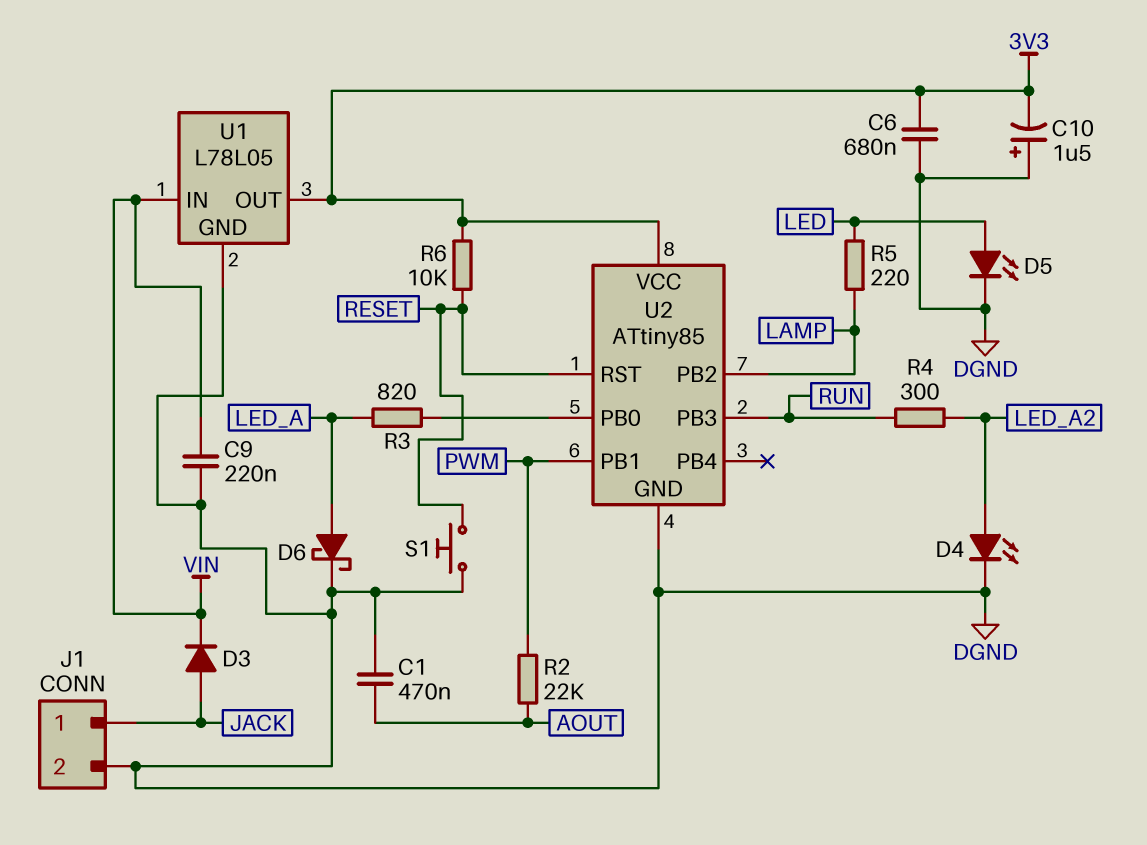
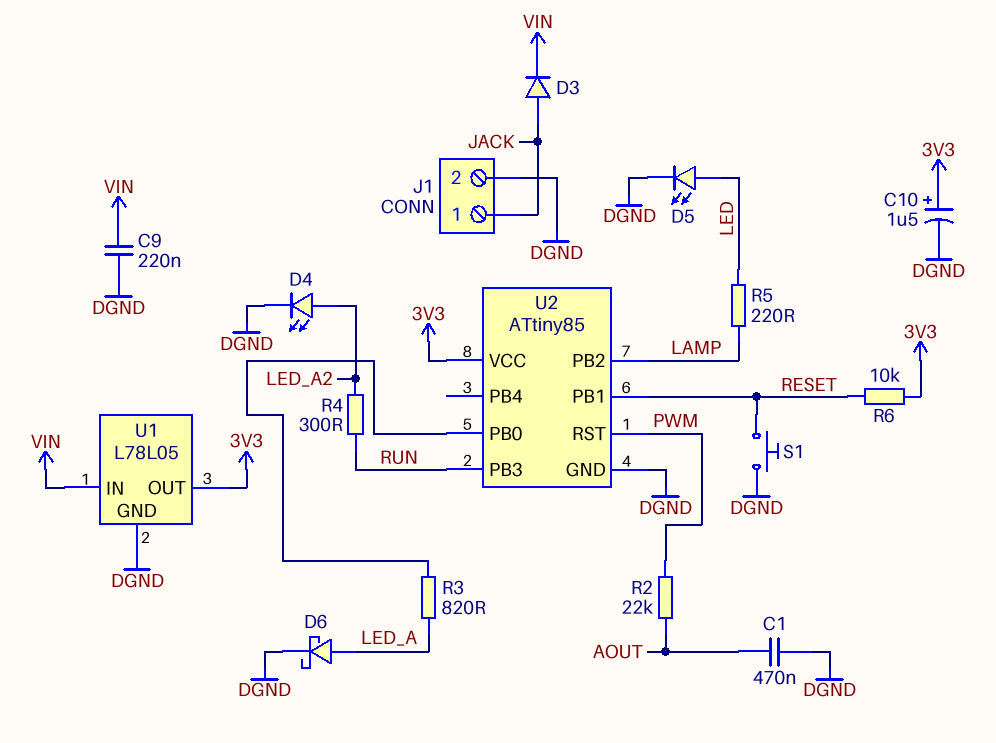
C6: 680nF (3V3, DGND) -> none
C10: 1.5uF (plus DGND, minus 3V3) -> 1.5uF (plus 3V3, minus DGND)
U2 pin PB1: PWM -> RESET
U2 pin RST: RESET -> PWM

